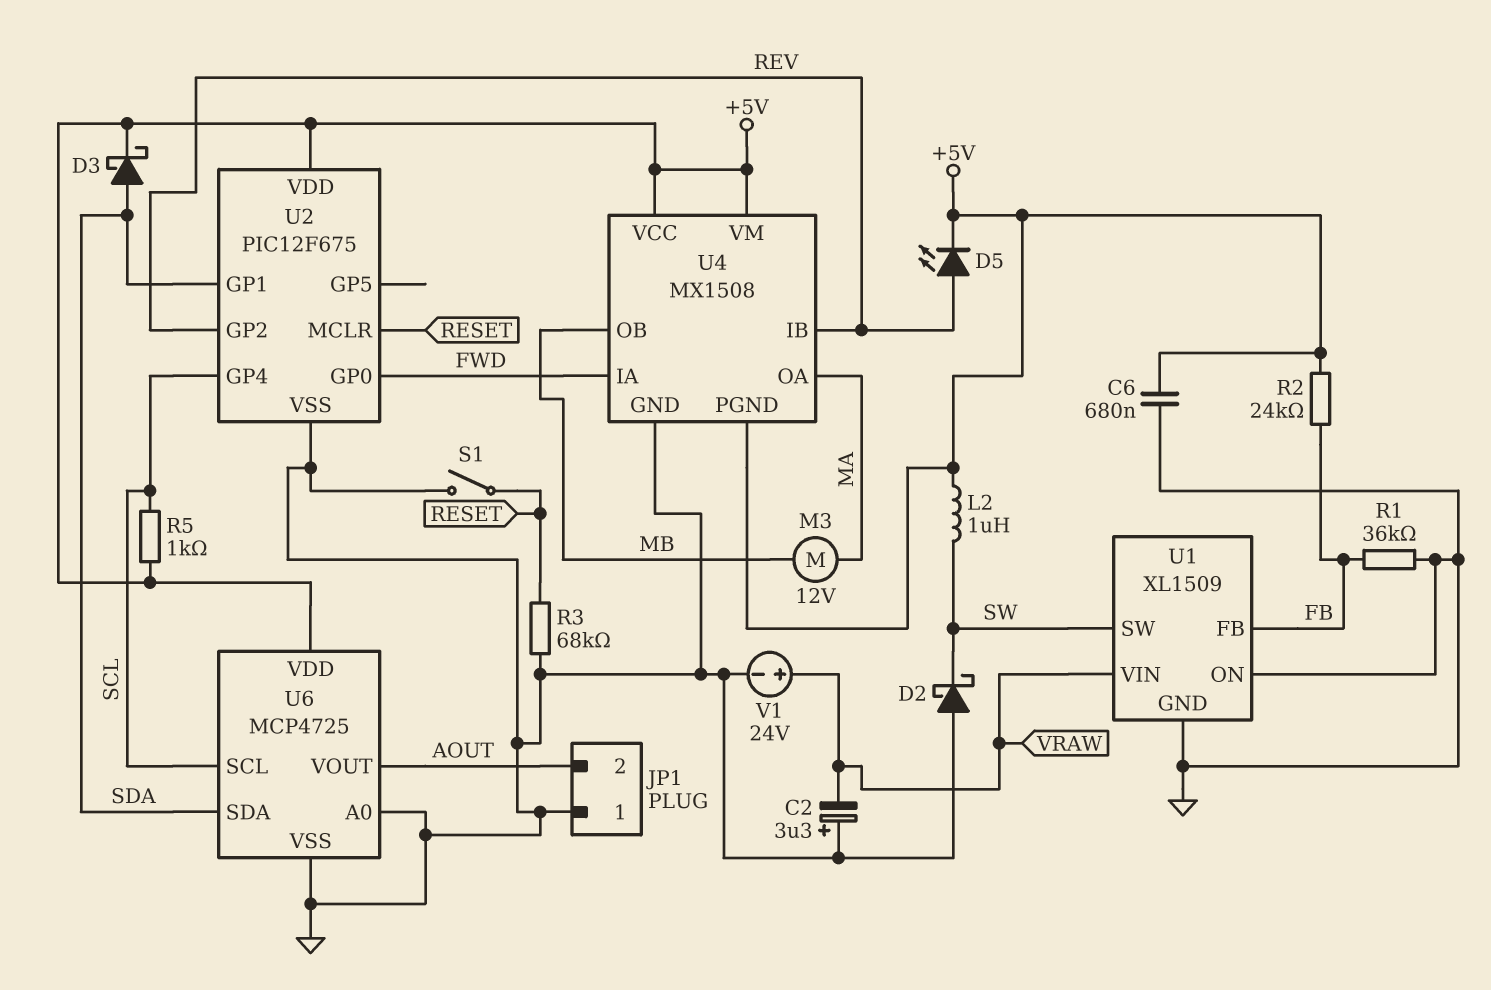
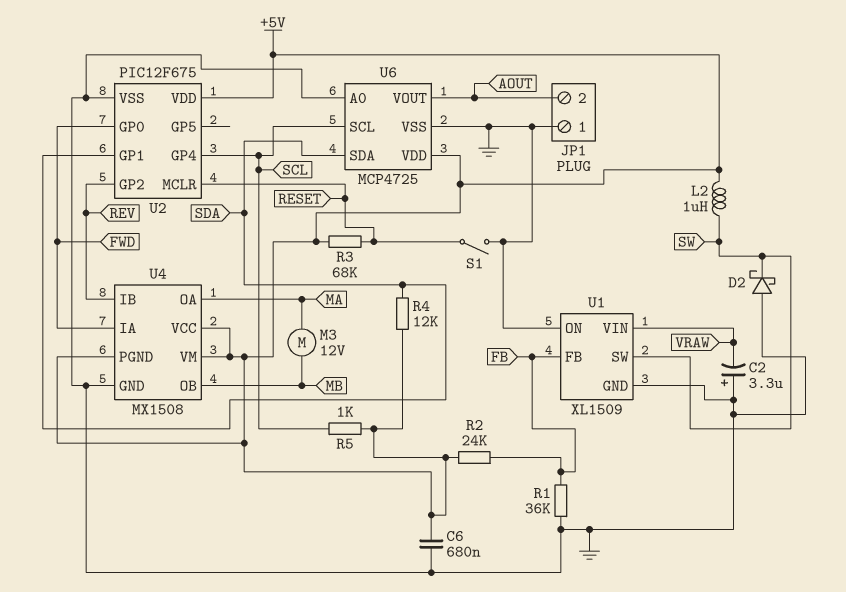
D3: schottky (A SDA, K +5V) -> none
D5: LED (A REV, K +5V) -> none
R3: 68k (GND, RESET) -> 68k (+5V, RESET)
R4: none -> 12k (+5V, SDA)
V1: 24V (plus VRAW, minus GND) -> none

